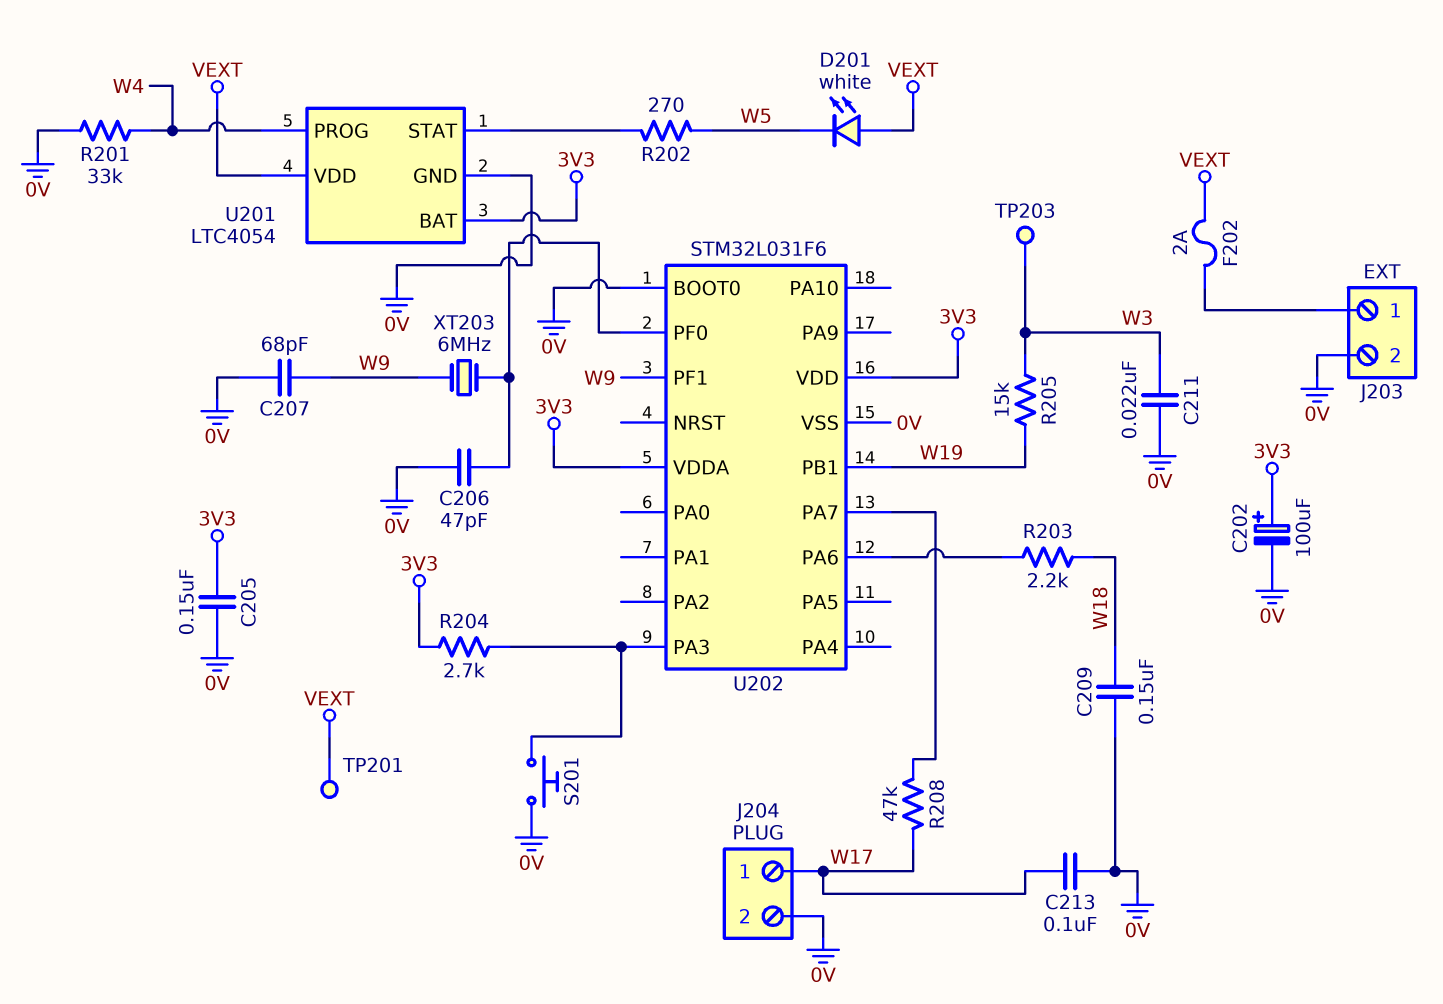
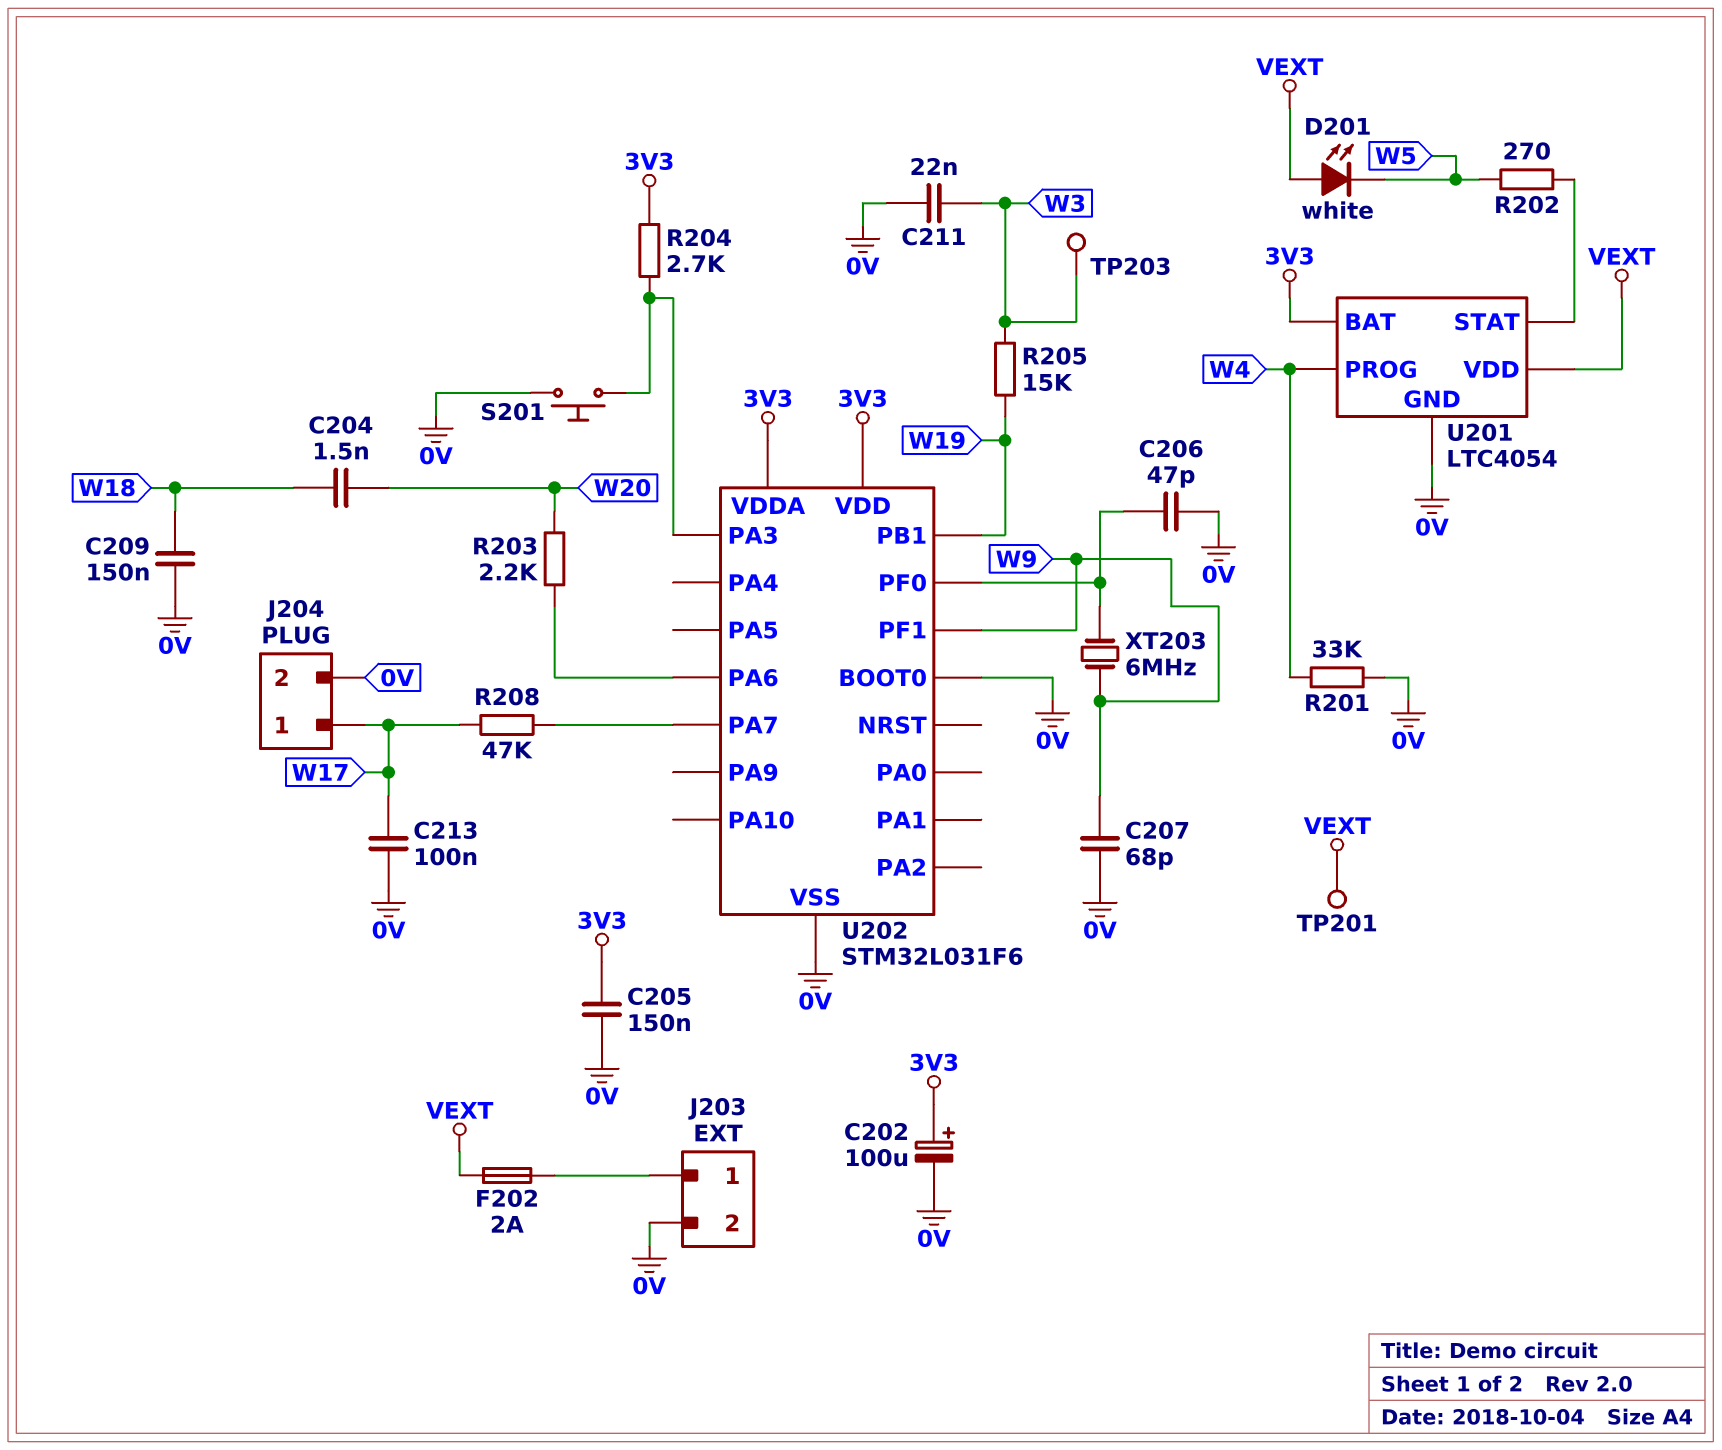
C204: none -> 1.5nF (W18, W20)
R203: 2.2k (U202/PA6, W18) -> 2.2k (U202/PA6, W20)

